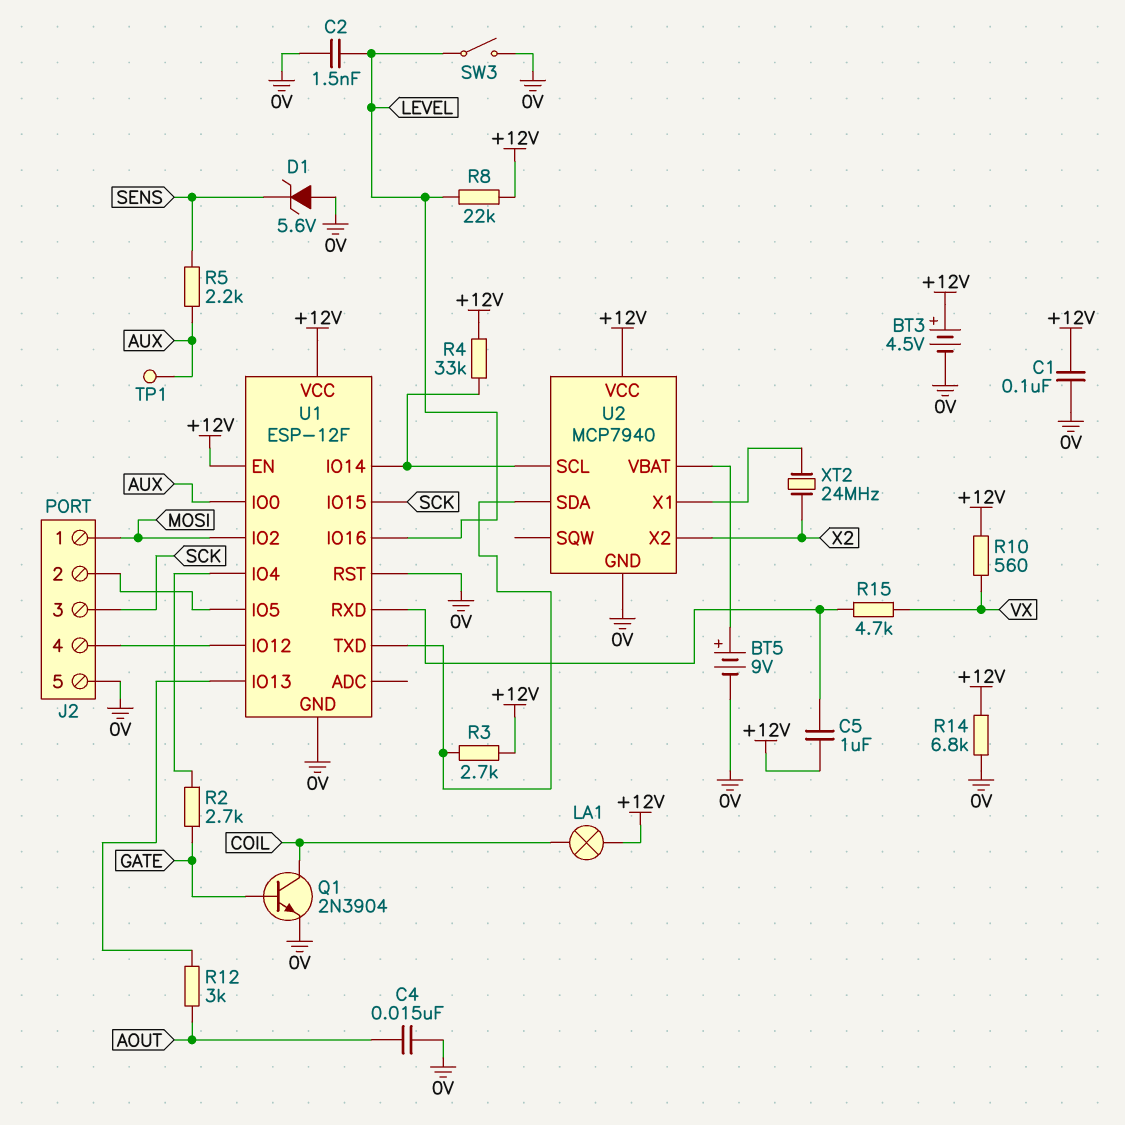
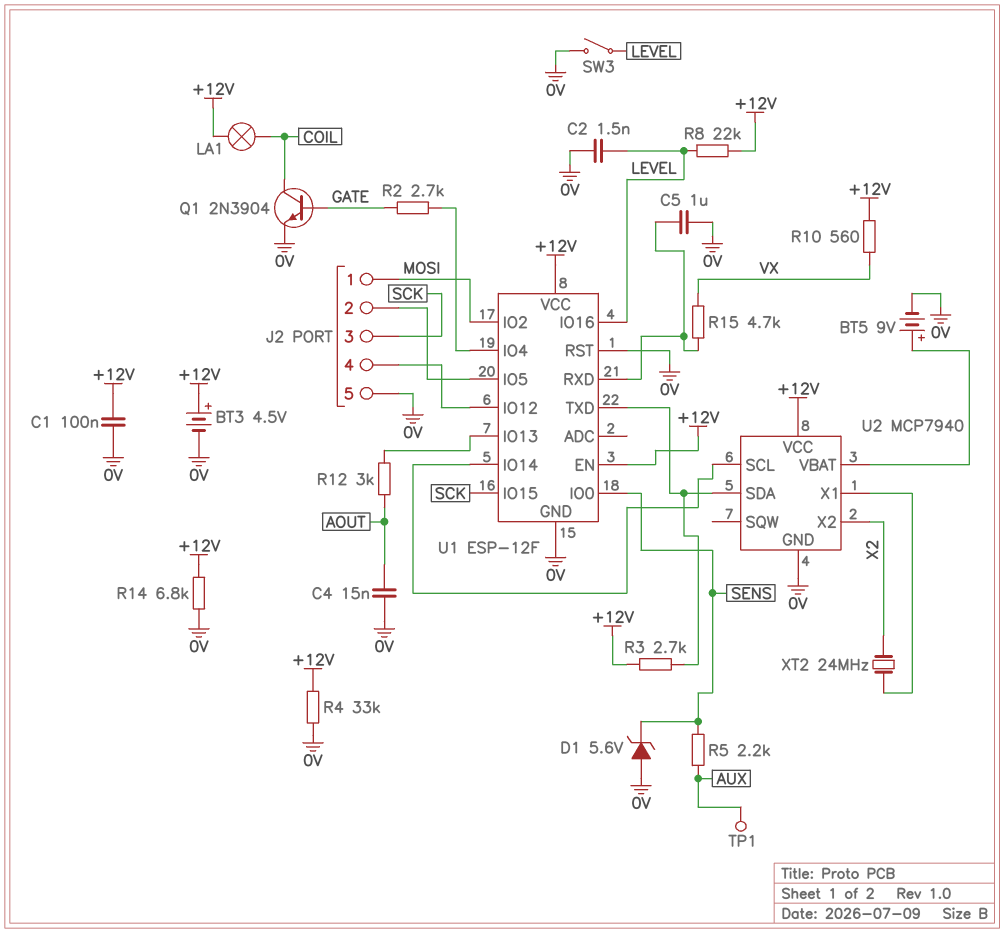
C5: 1uF (+12V, U1/RXD) -> 1uF (0V, U1/RXD)
R4: 33k (+12V, U1/IO14) -> 33k (+12V, 0V)
U1 pin IO0: AUX -> SENS

